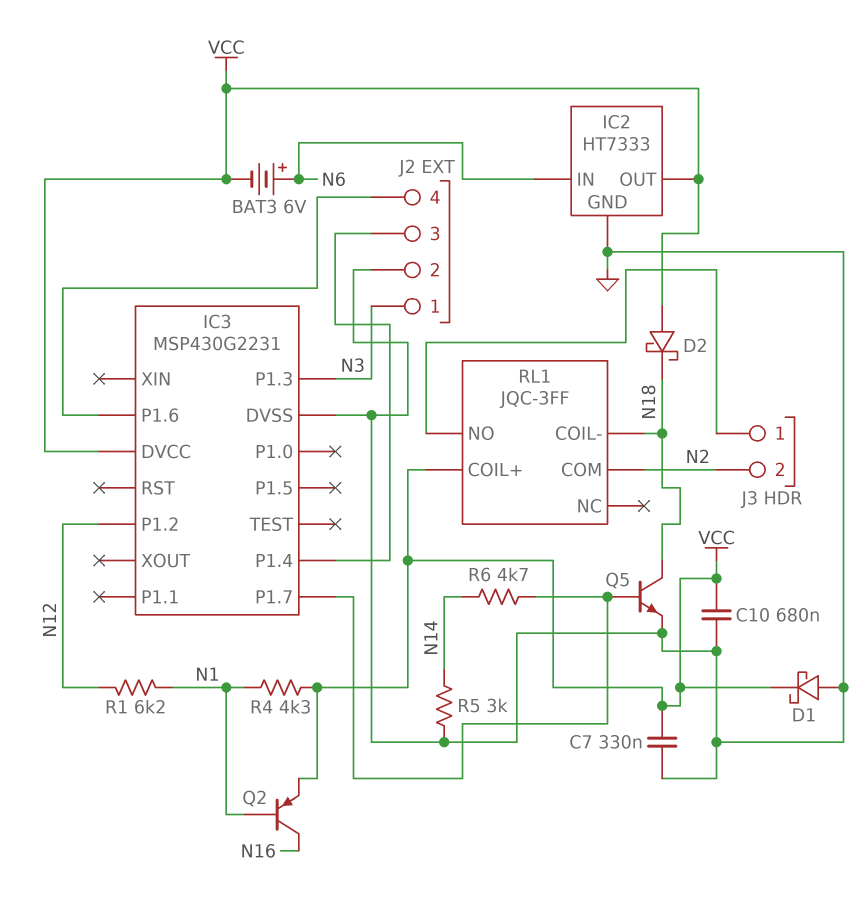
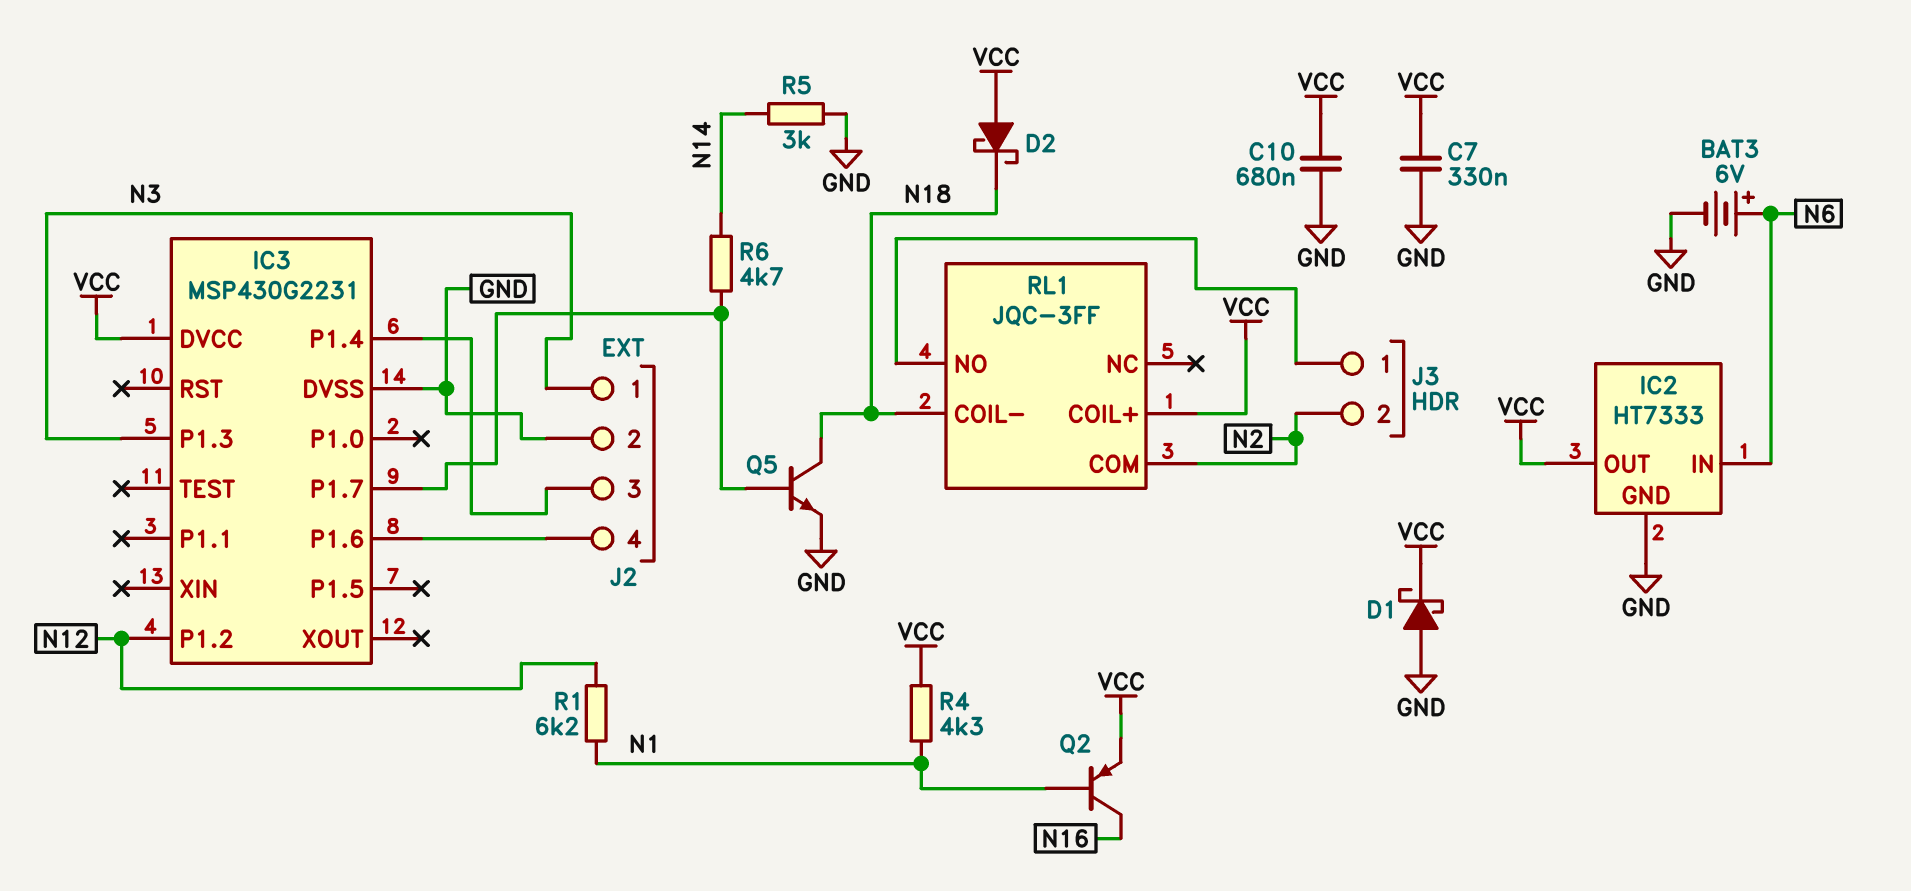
BAT3: 6V (plus N6, minus VCC) -> 6V (plus N6, minus GND)

